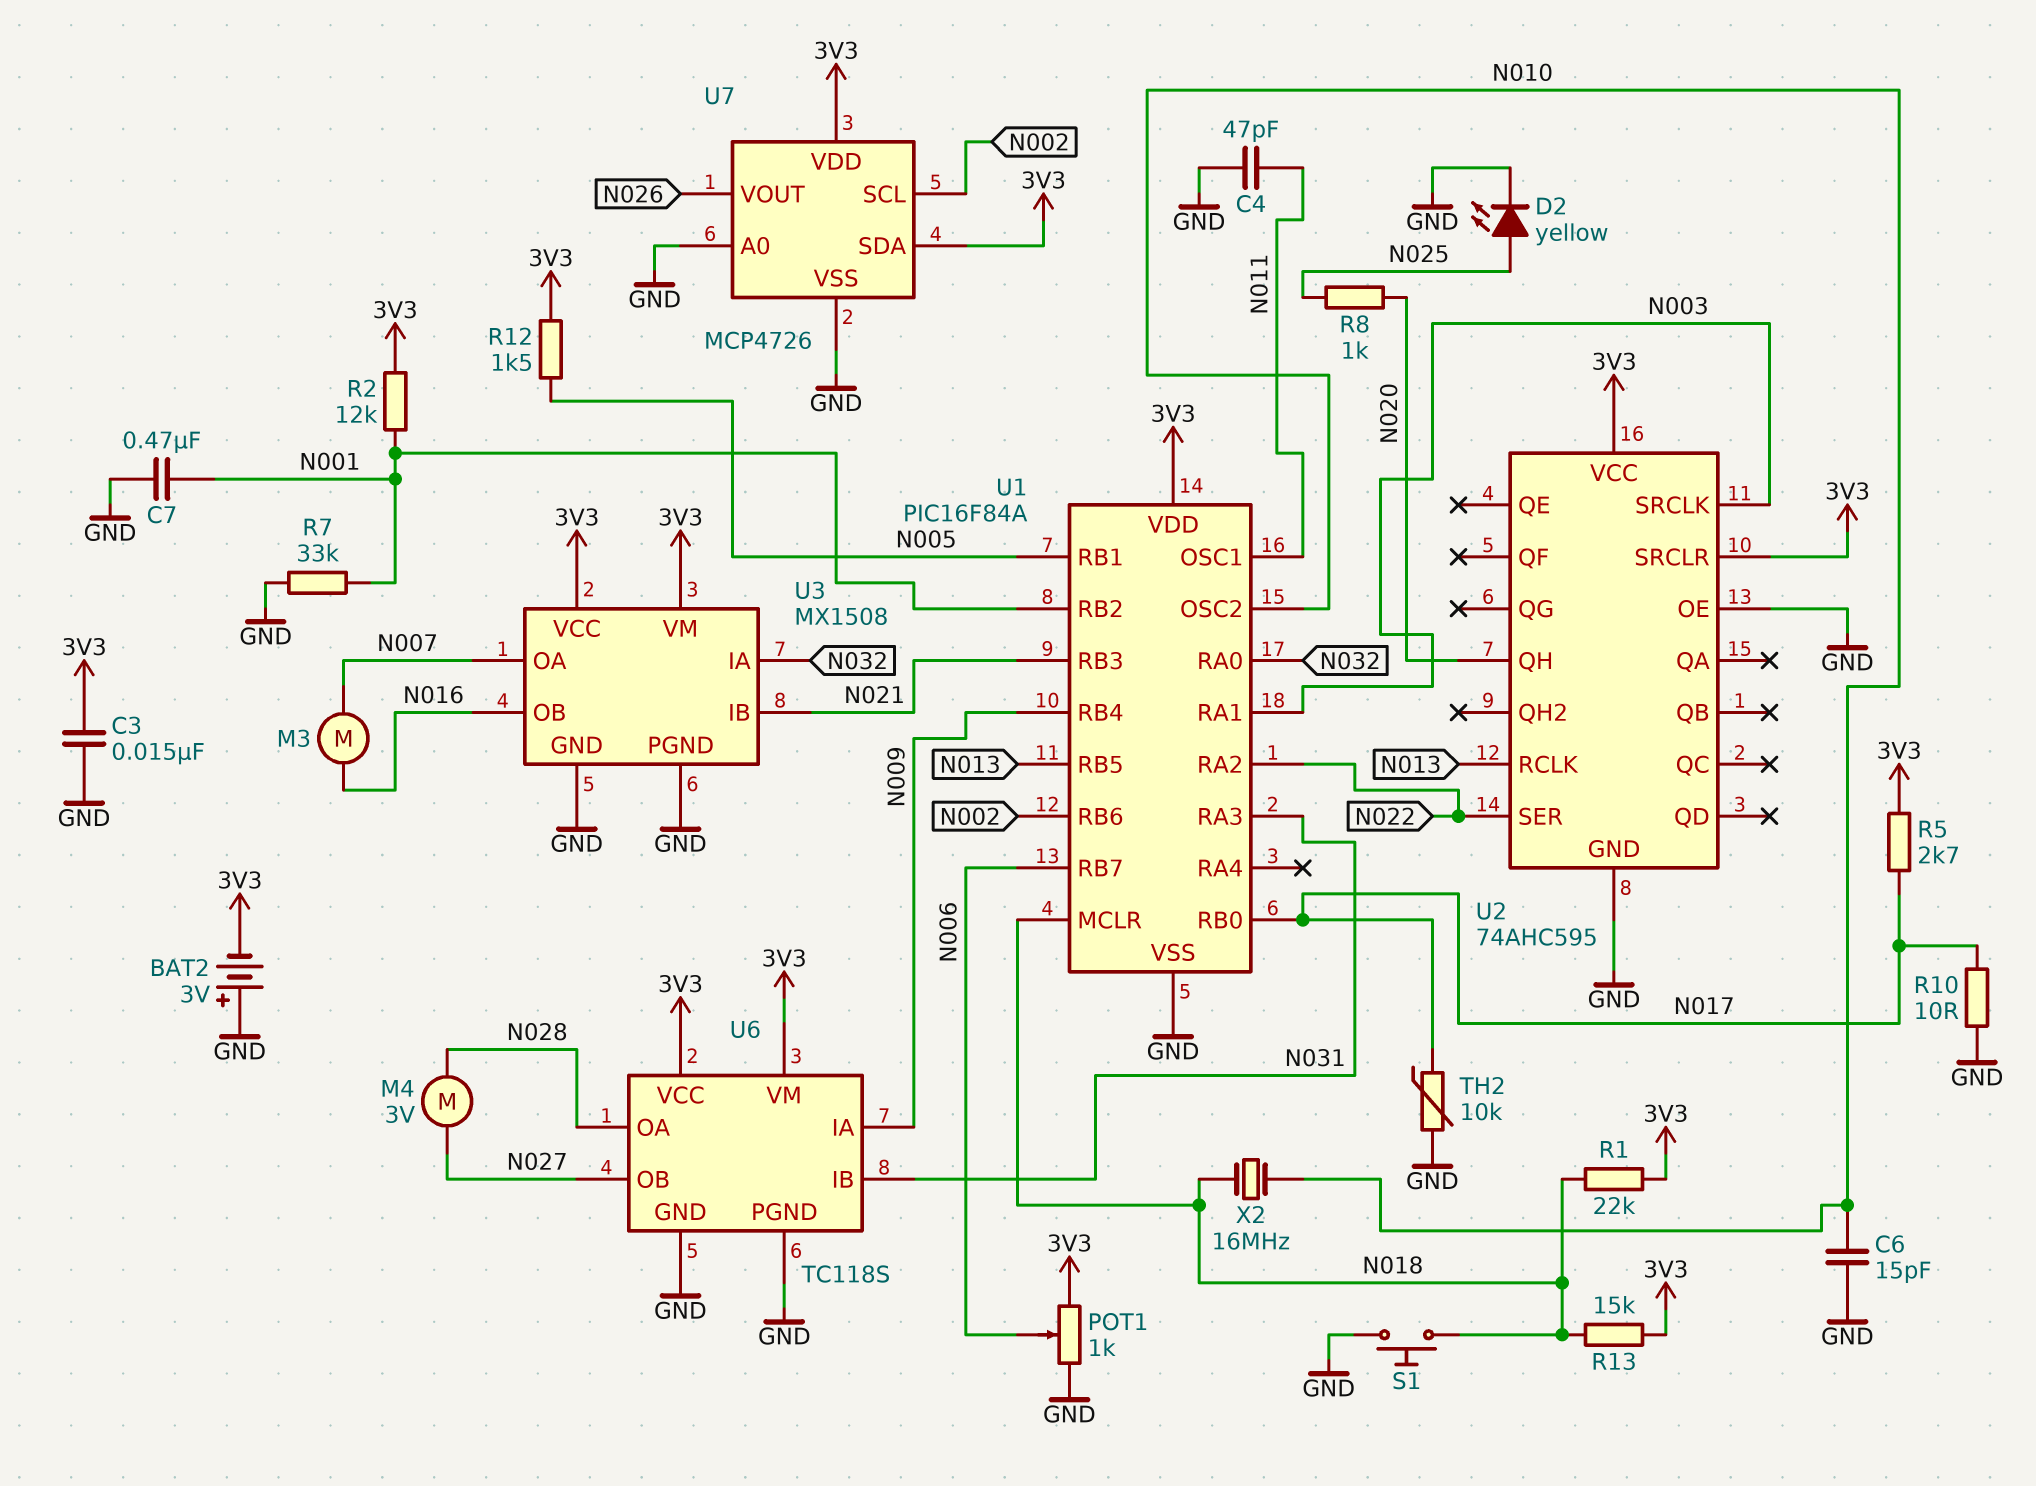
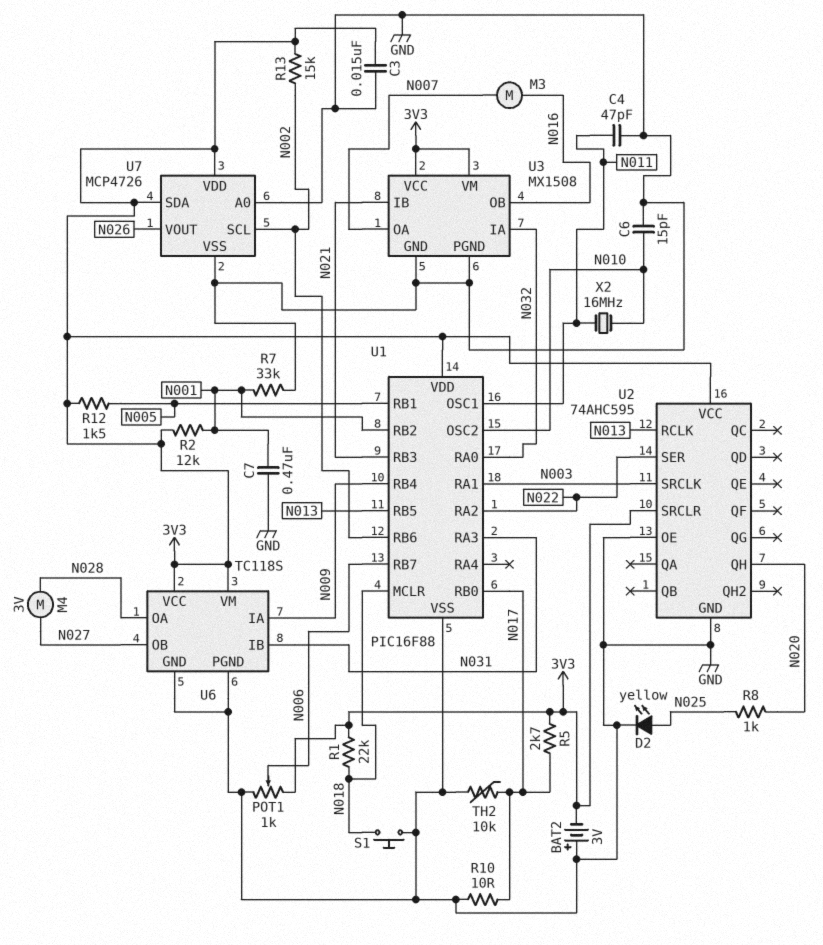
R13: 15k (3V3, N018) -> 15k (3V3, N002)
U1: PIC16F84A -> PIC16F88
X2: 16MHz (N010, N018) -> 16MHz (N010, N011)

